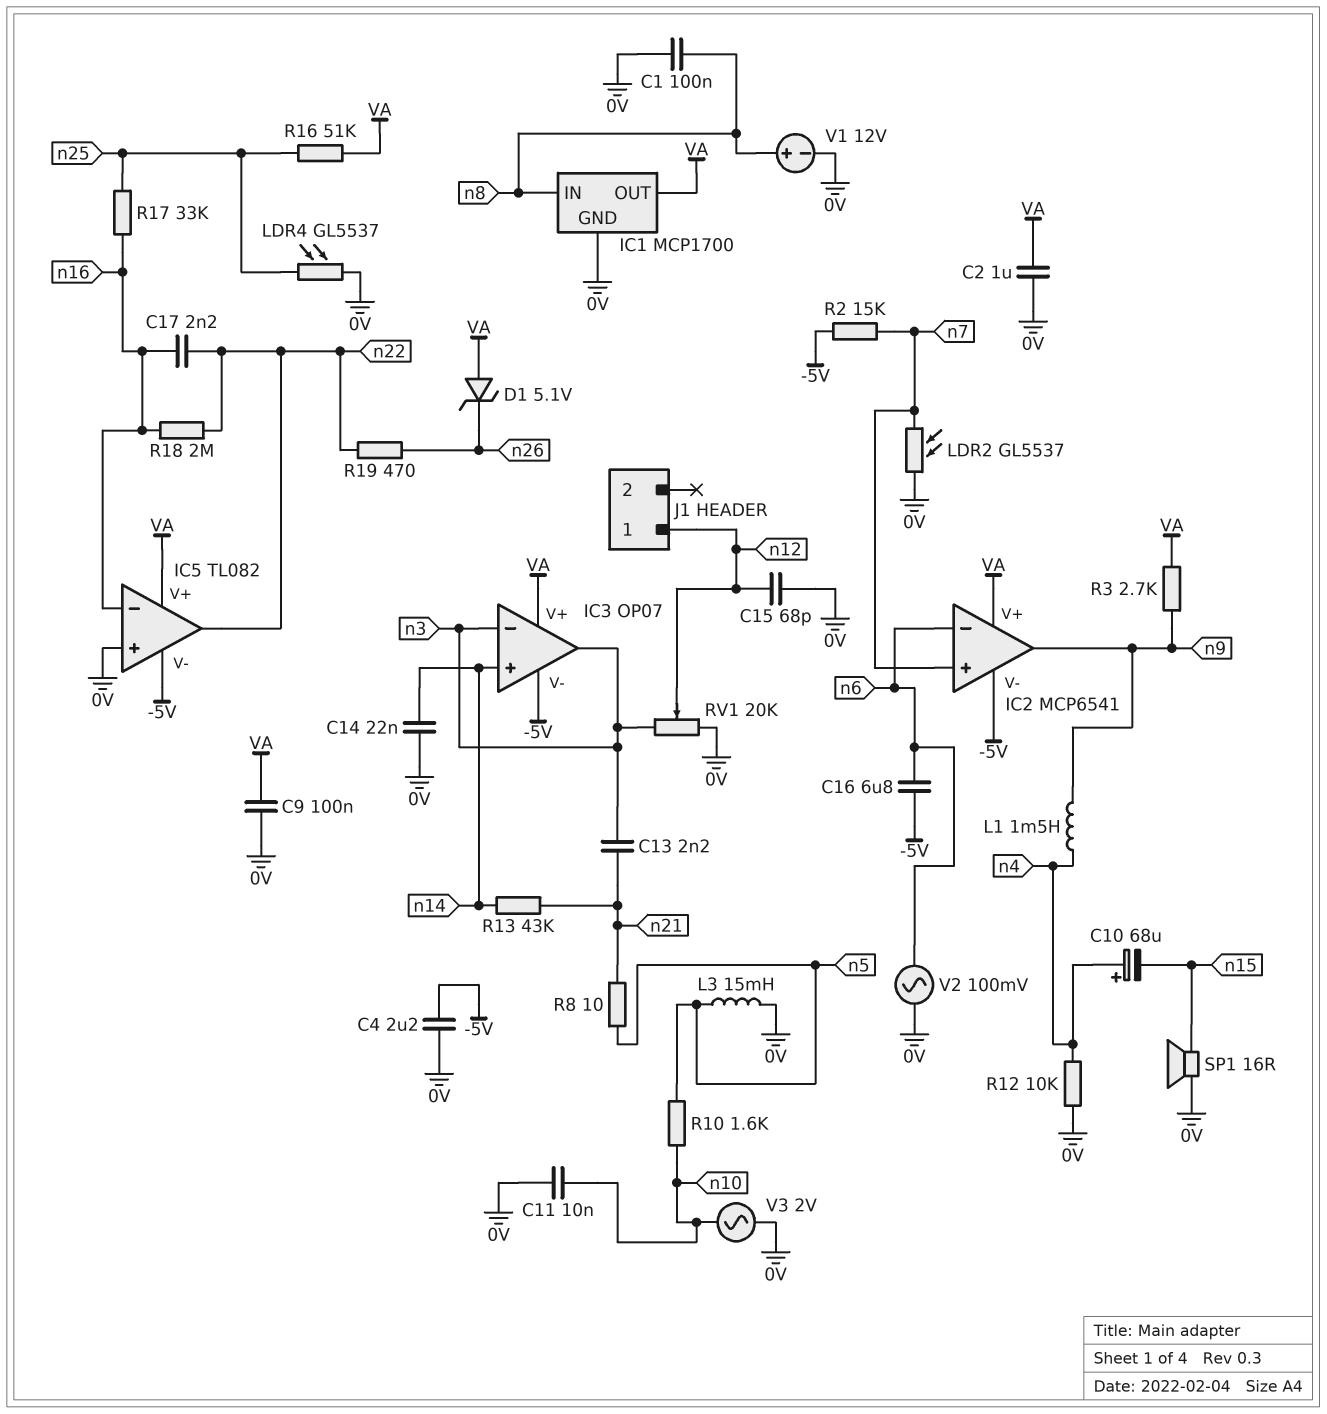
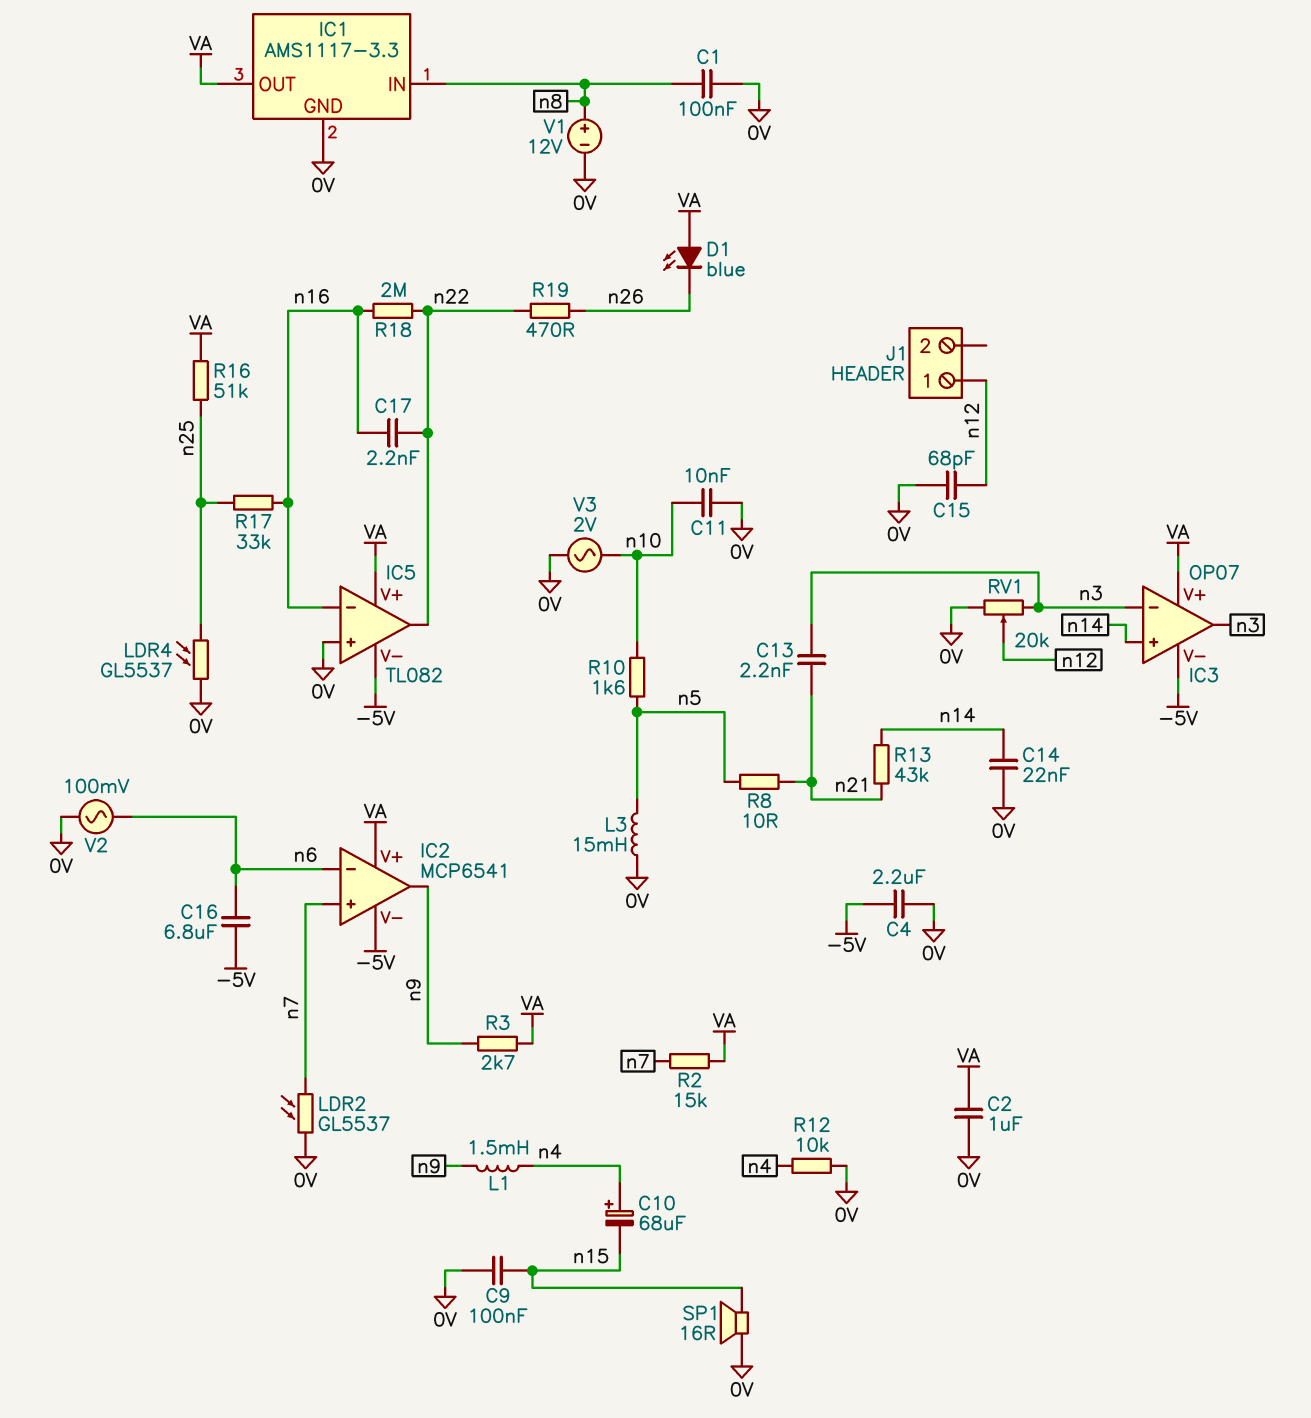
C9: 100nF (0V, VA) -> 100nF (0V, n15)
D1: zener 5.1V (A VA, K n26) -> LED blue (A VA, K n26)
IC1: MCP1700 -> AMS1117-3.3
R2: 15k (-5V, n7) -> 15k (VA, n7)

